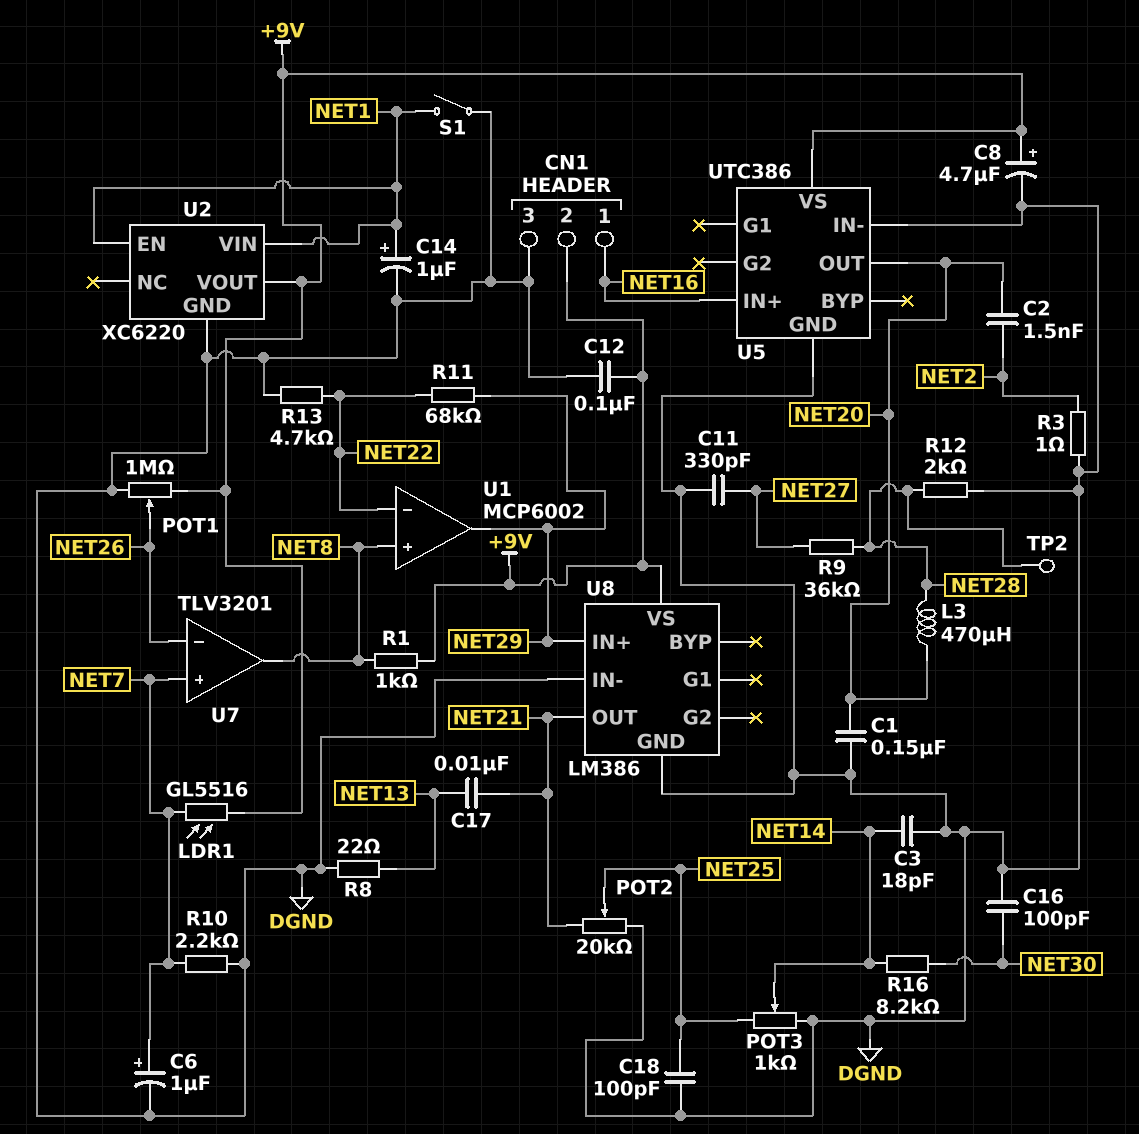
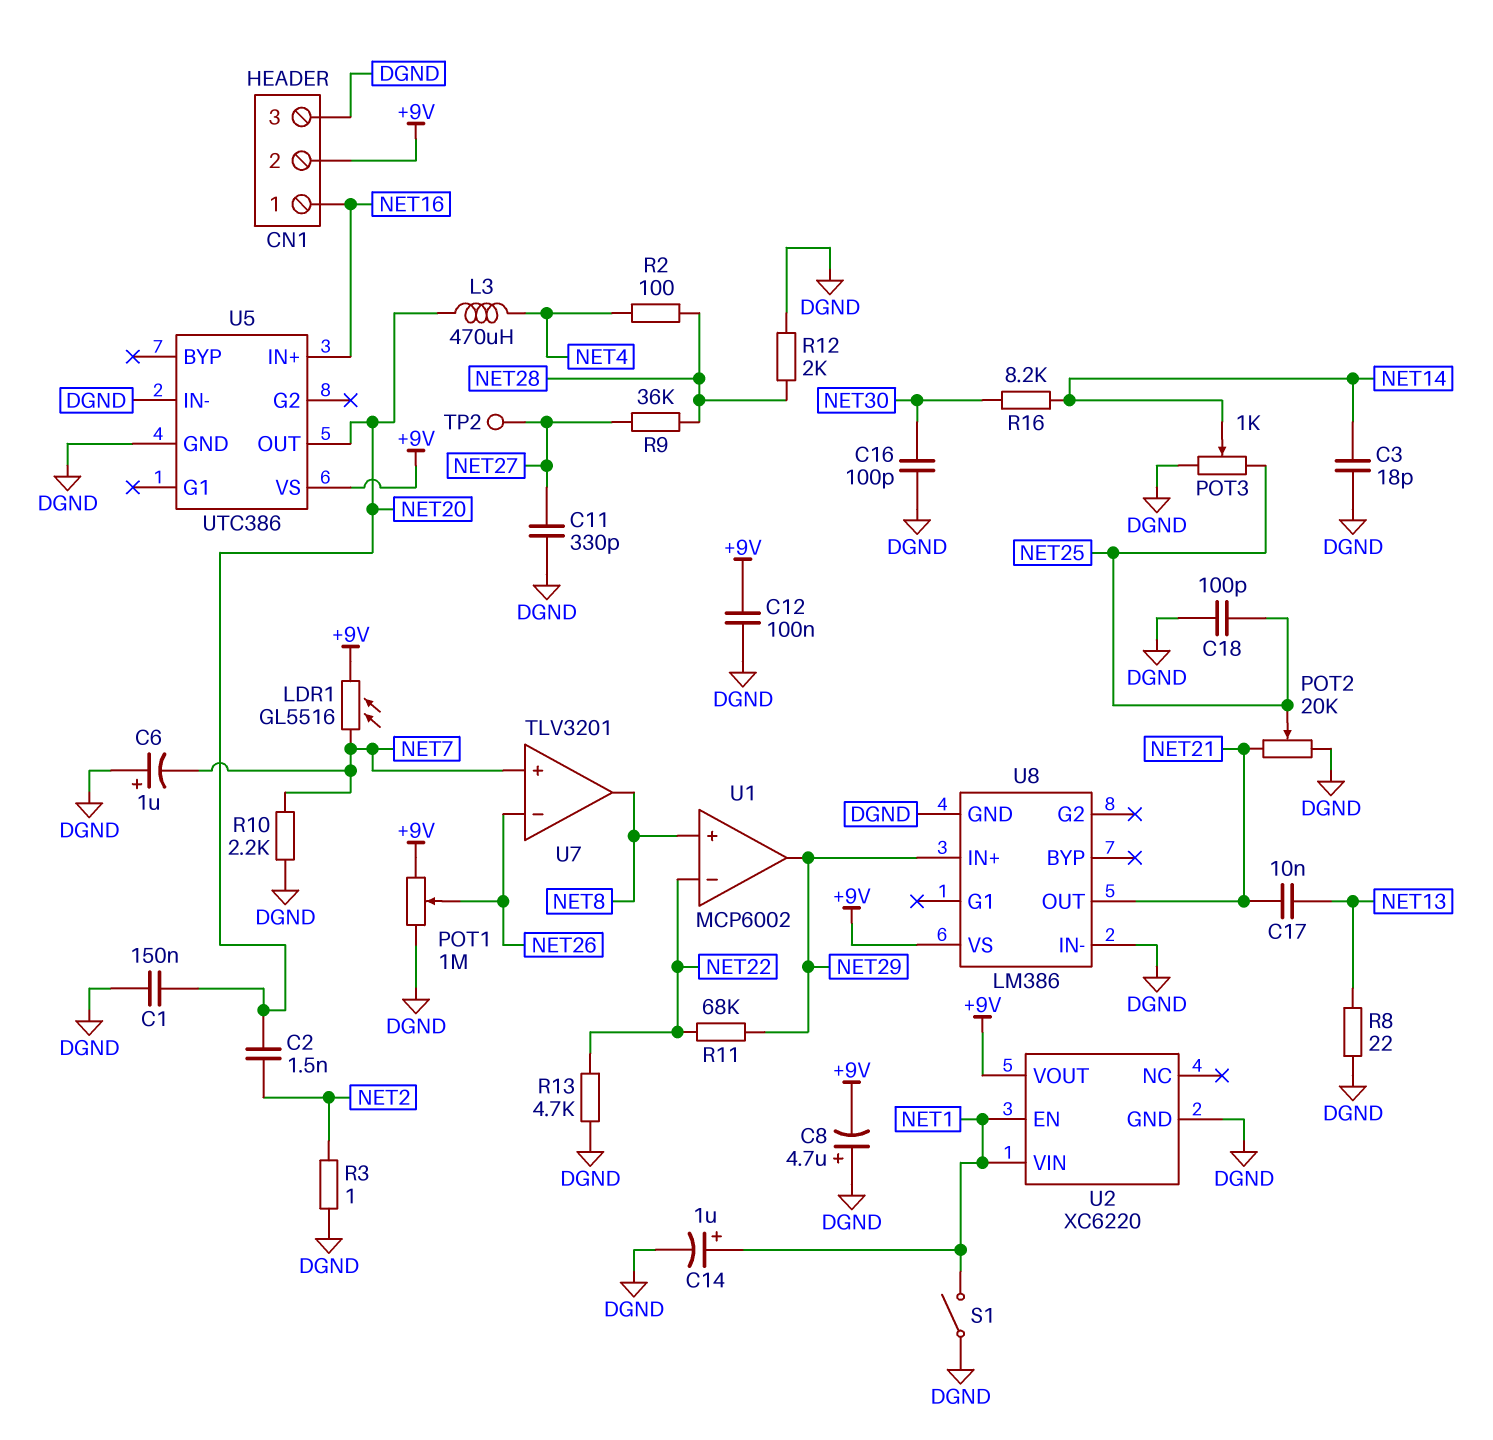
C6: 1uF (plus NET7, minus DGND) -> 1uF (plus DGND, minus NET7)
C8: 4.7uF (plus +9V, minus DGND) -> 4.7uF (plus DGND, minus +9V)
L3: 470uH (NET20, NET28) -> 470uH (NET4, NET20)
R1: 1k (+9V, NET8) -> none
R2: none -> 100 (NET4, NET28)
TP2: test point (NET28) -> test point (NET27)

